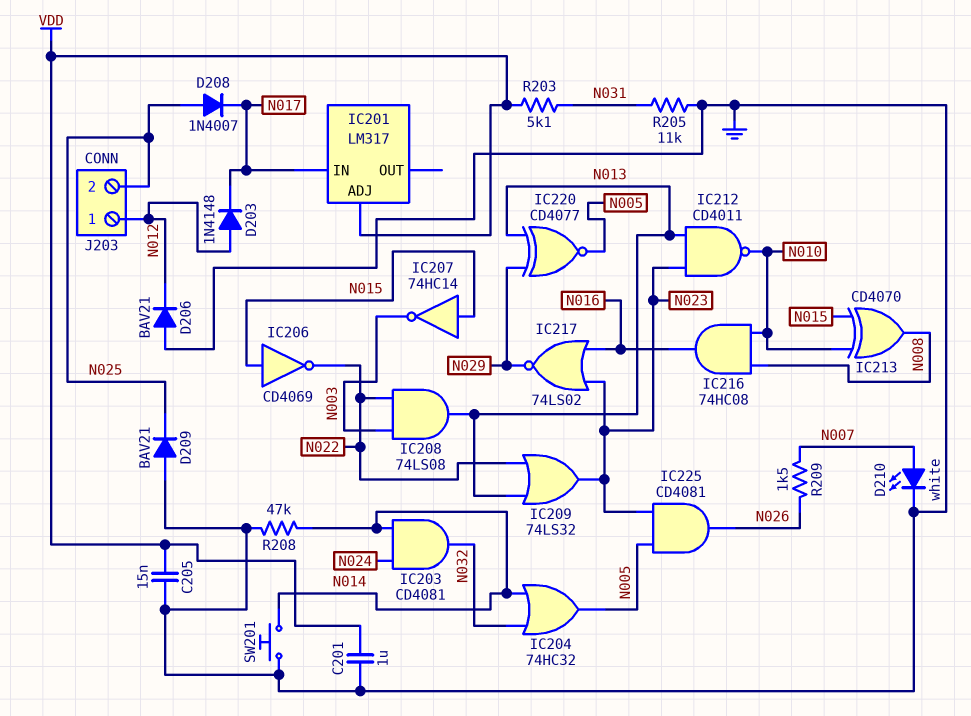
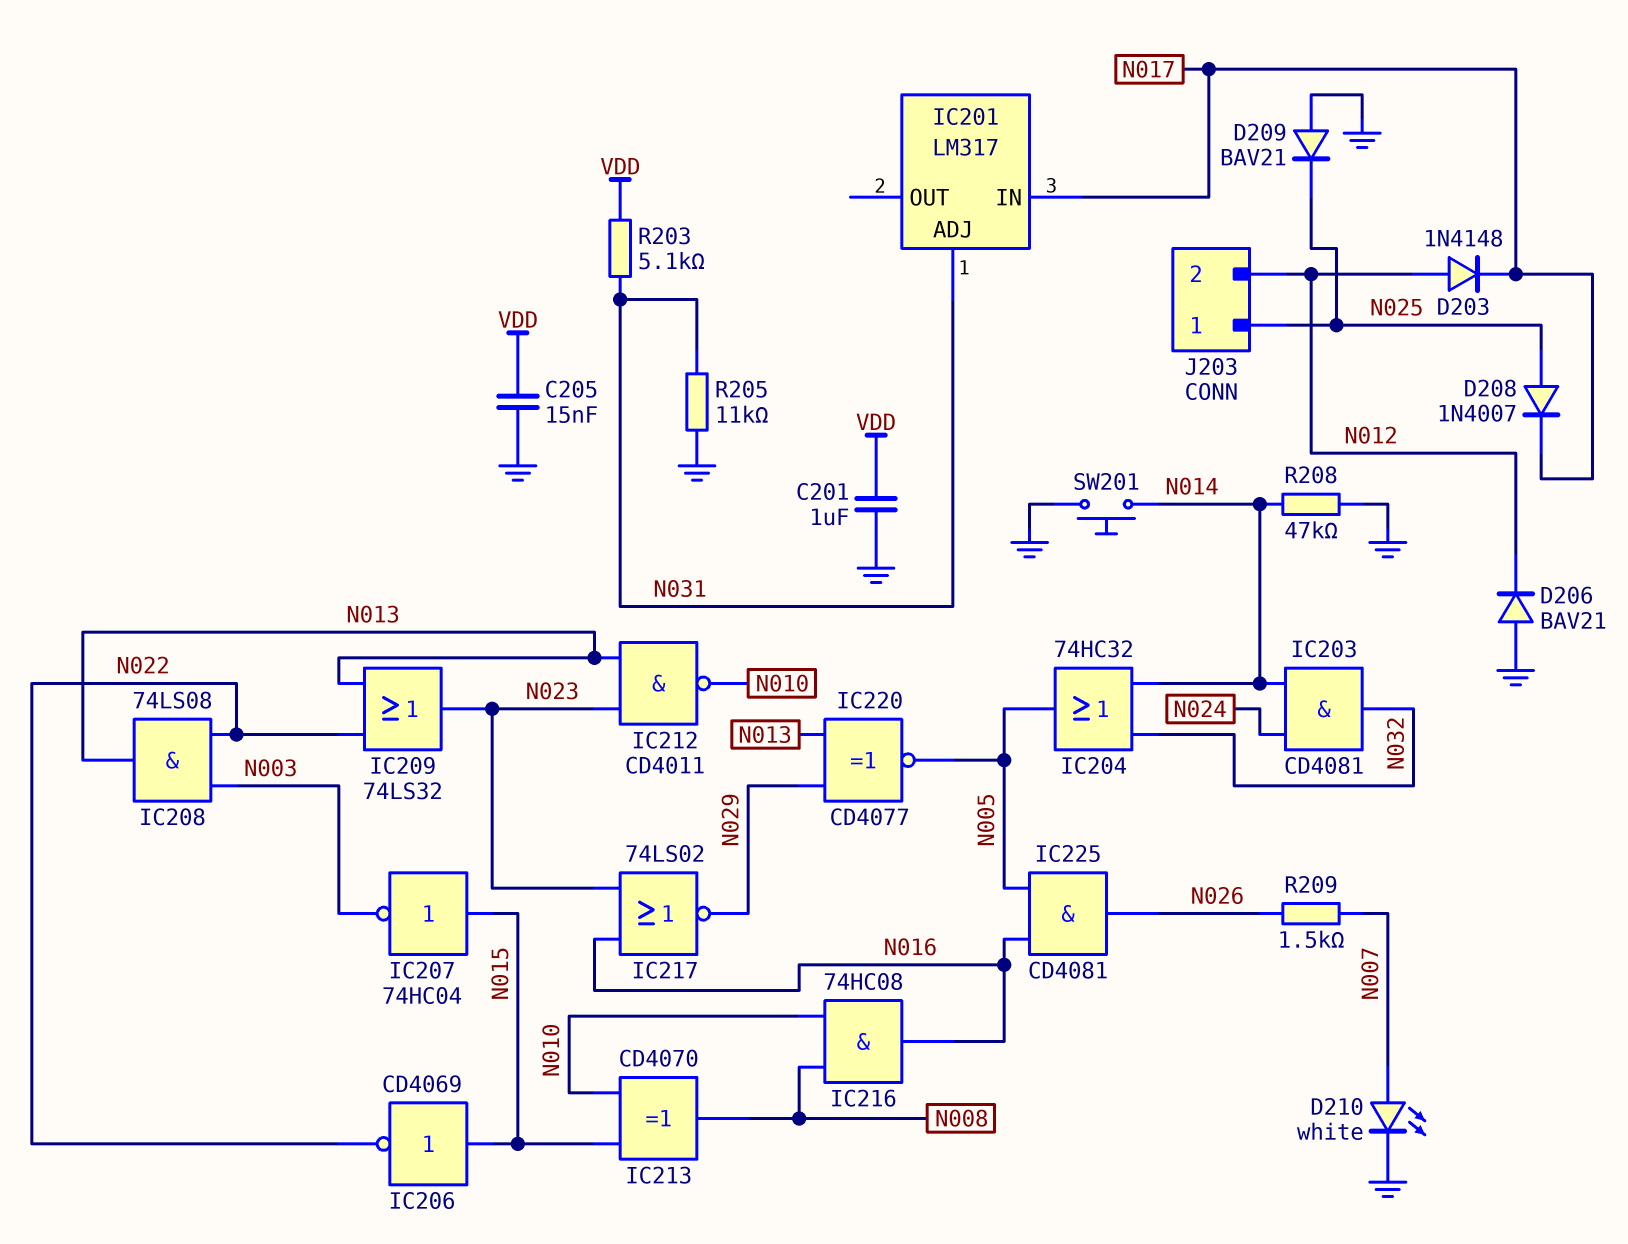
IC201 pin ADJ: VDD -> N031
IC207: NOT 74HC14 (in N015, out N003) -> NOT 74HC04 (in N015, out N003)
IC225: AND CD4081 (in N005, in N023, out N026) -> AND CD4081 (in N005, in N016, out N026)
J203 pin 1: N012 -> N025
J203 pin 2: N025 -> N012

